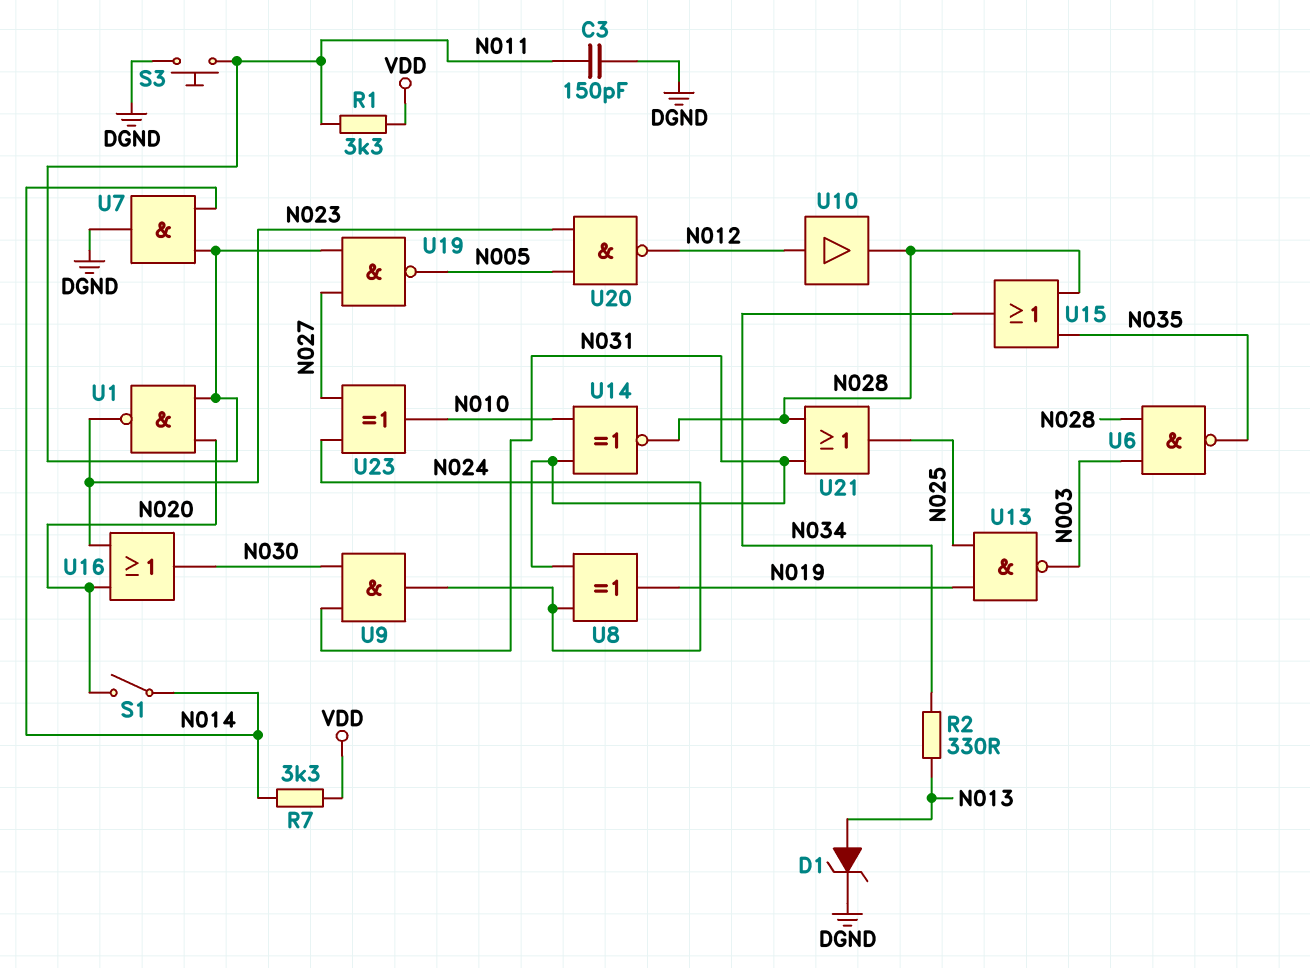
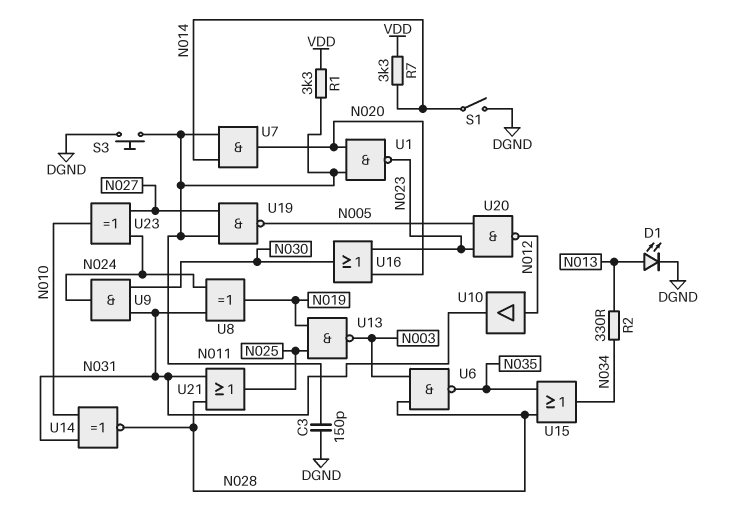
D1: zener (A N013, K DGND) -> LED (A N013, K DGND)
S1: switch (N014, N020) -> switch (DGND, N014)
U7: AND (in N011, in N014, out DGND) -> AND (in N011, in N014, out N020)
U10: buffer (in N012, out N028) -> buffer (in N012, out N031)

